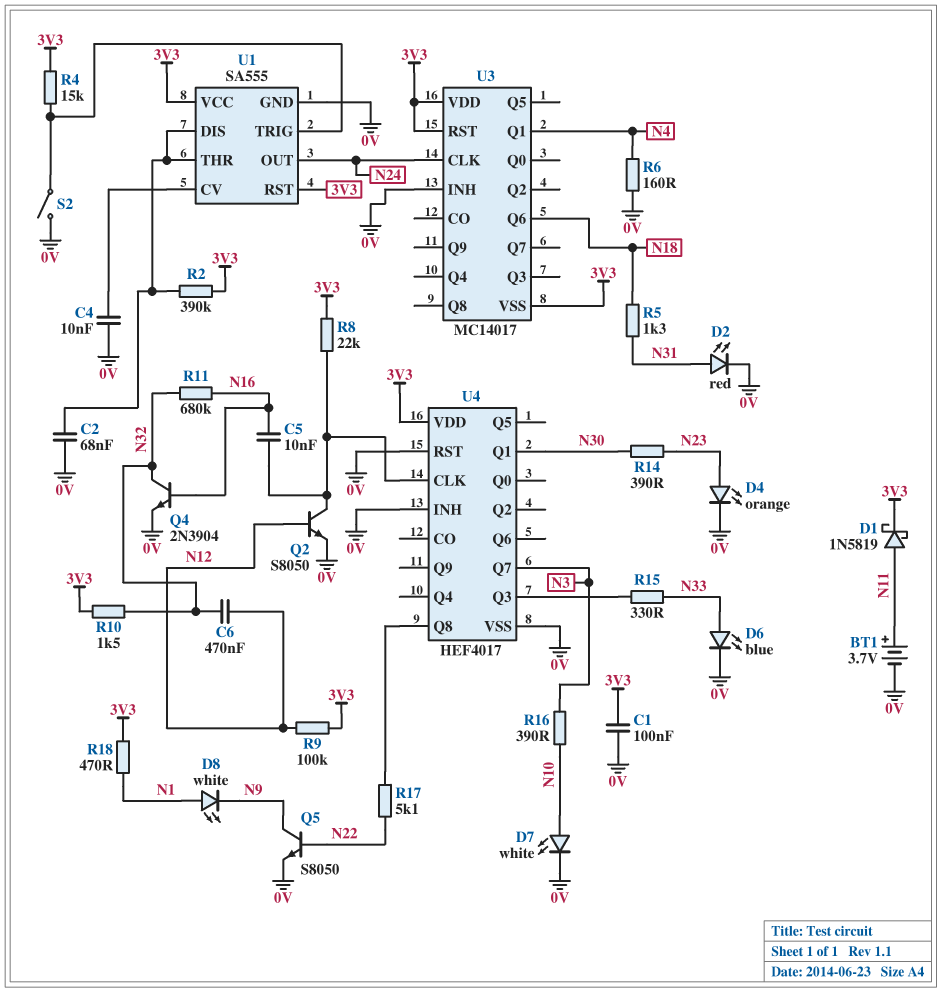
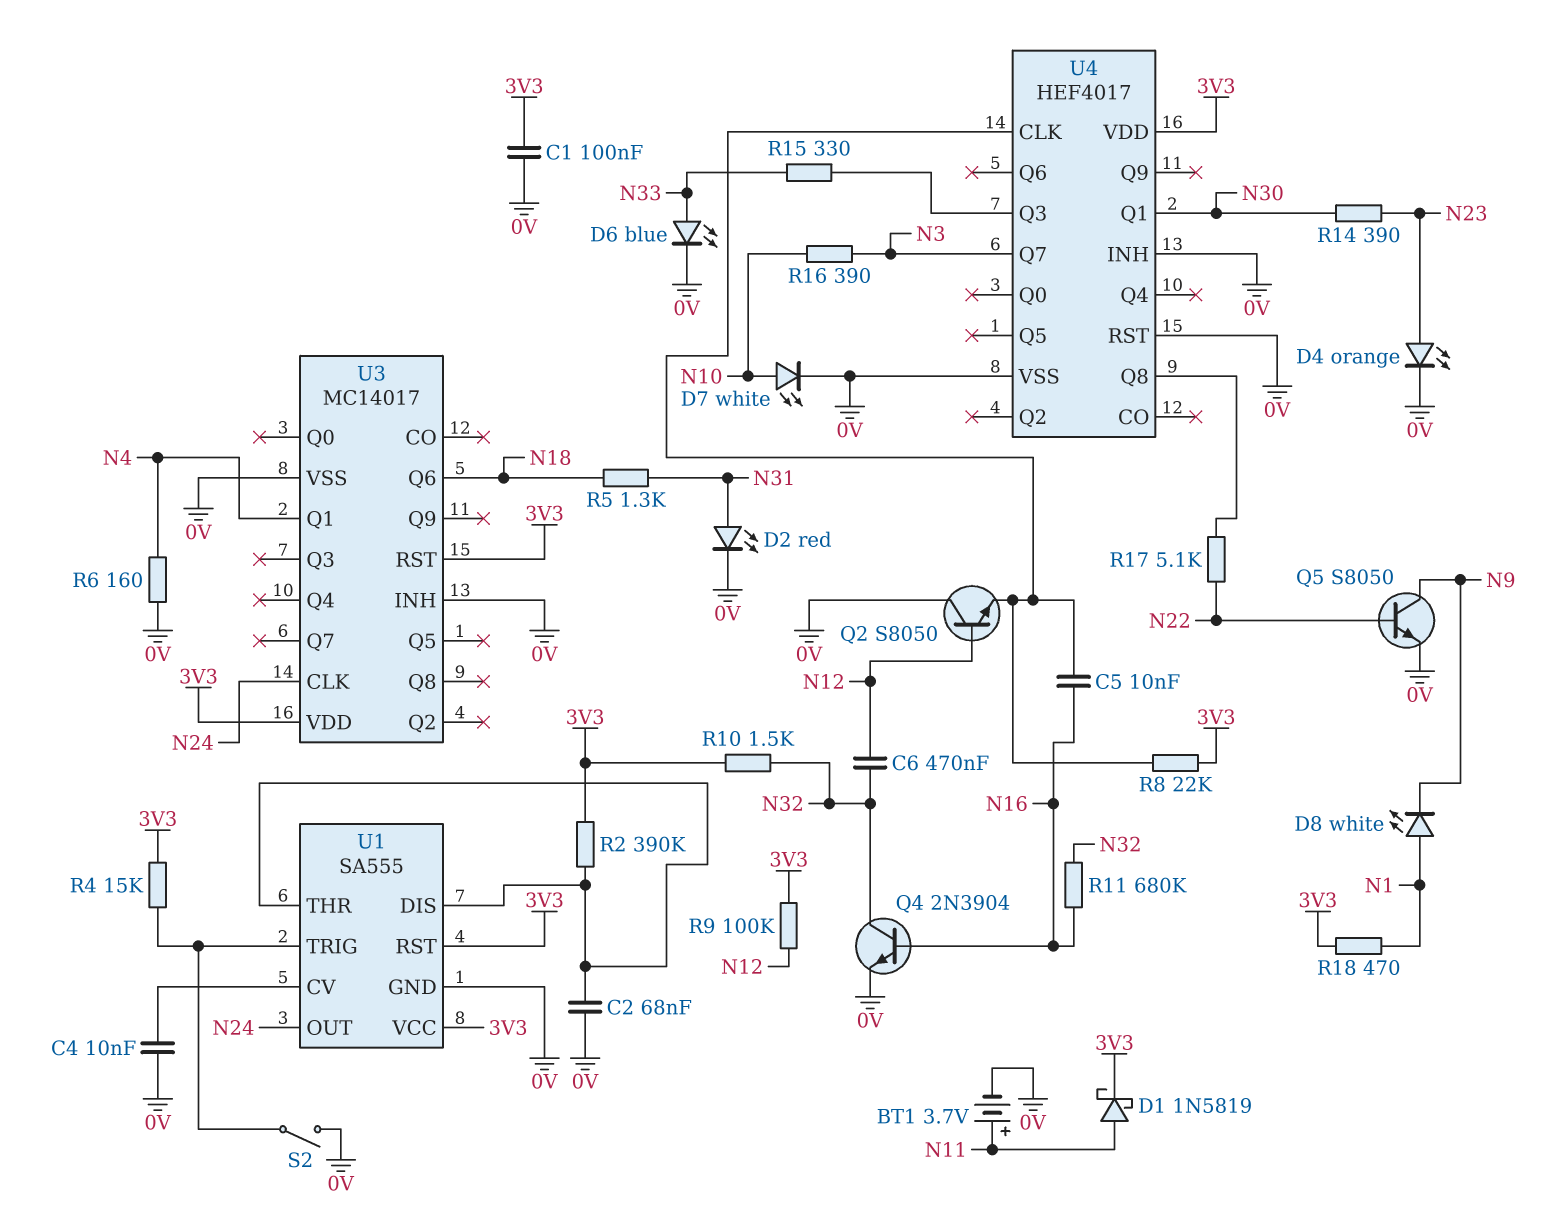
Q2: NPN S8050 (B N12, C U4/CLK, E 0V) -> NPN S8050 (B N12, C 0V, E U4/CLK)
U3 pin VSS: 3V3 -> 0V

